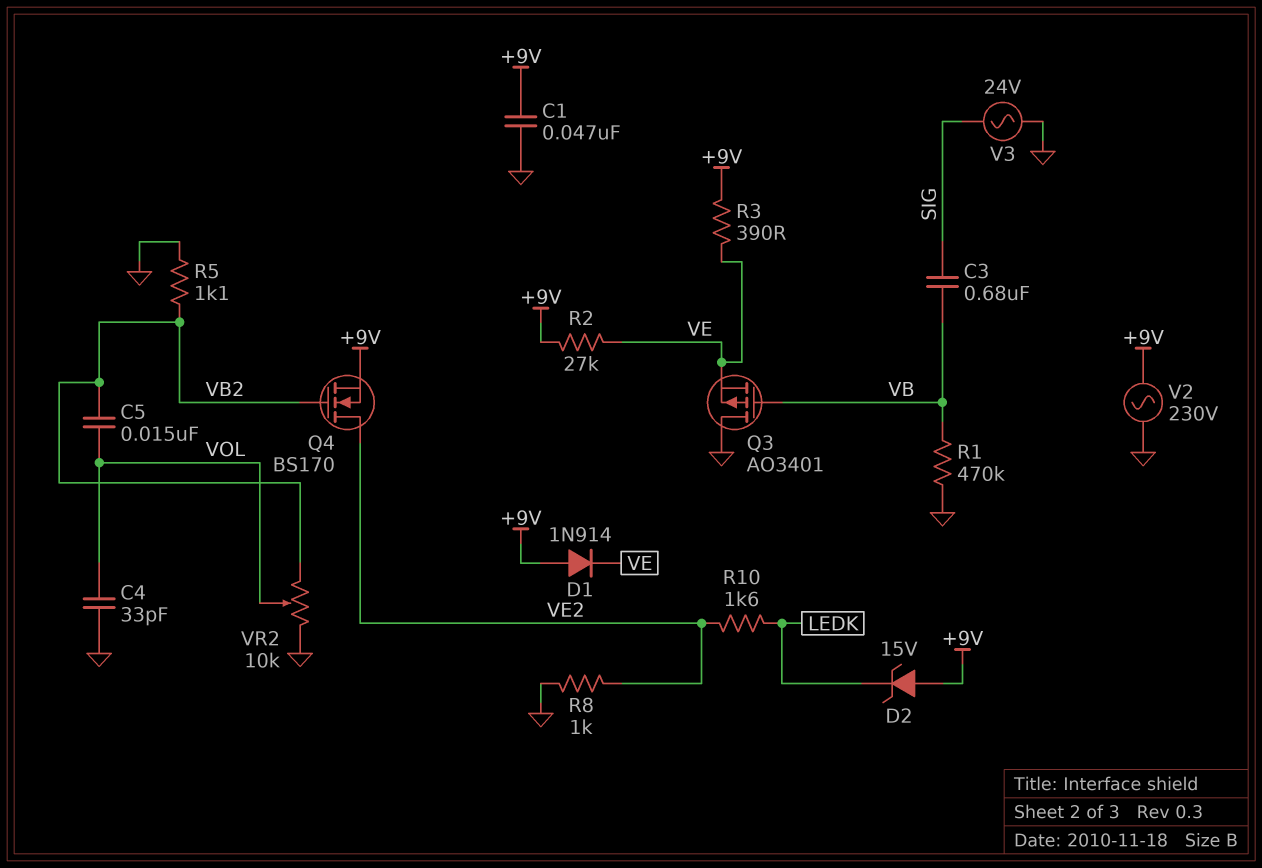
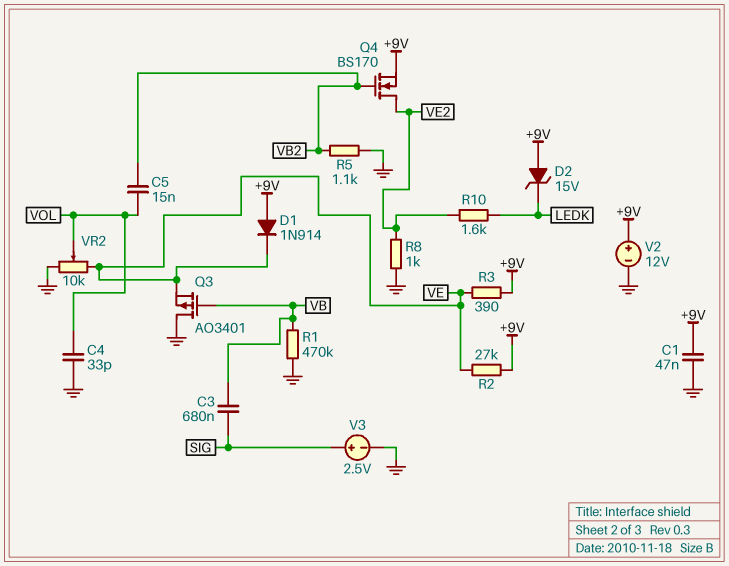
V2: AC 230V (+9V, GND) -> 12V (plus +9V, minus GND)
V3: AC 24V (GND, SIG) -> 2.5V (plus SIG, minus GND)
VR2: 10k (GND, VB2, wiper VOL) -> 10k (GND, VE, wiper VOL)

